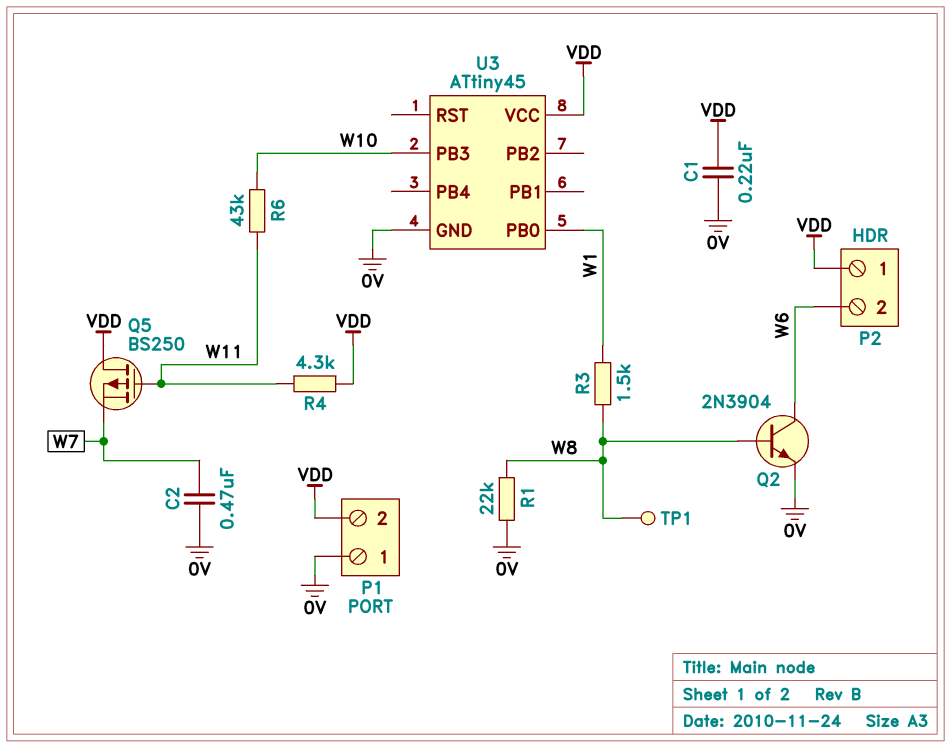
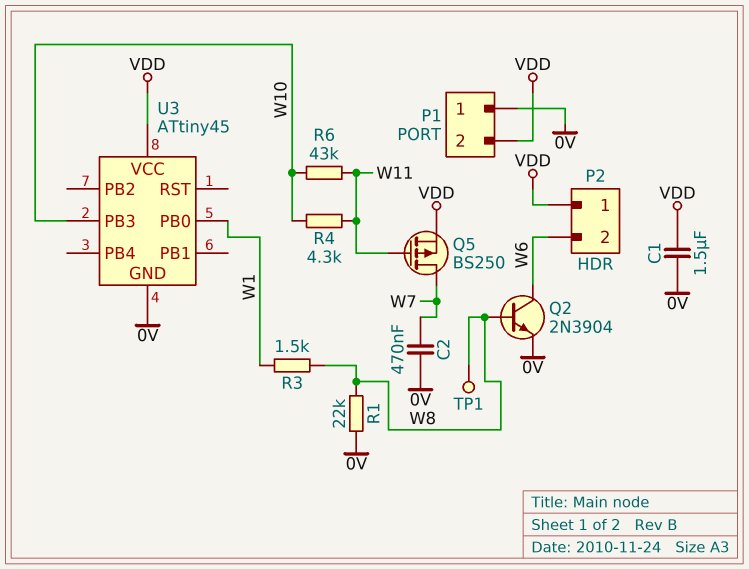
C1: 220nF (0V, VDD) -> 1.5uF (0V, VDD)
Q5: PMOS BS250 (G W11, D VDD, S W7) -> PMOS BS250 (G W11, D W7, S VDD)
R4: 4.3k (VDD, W11) -> 4.3k (W10, W11)

